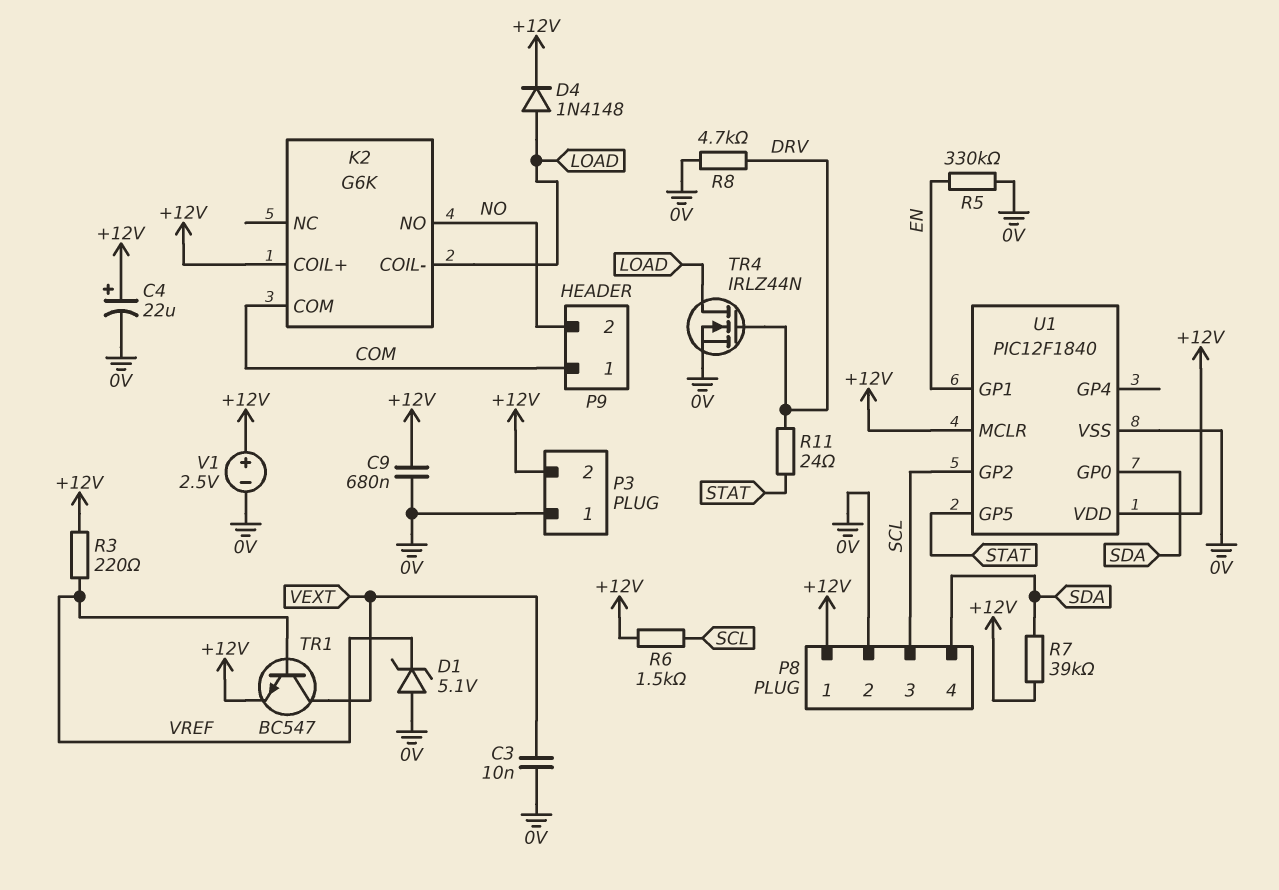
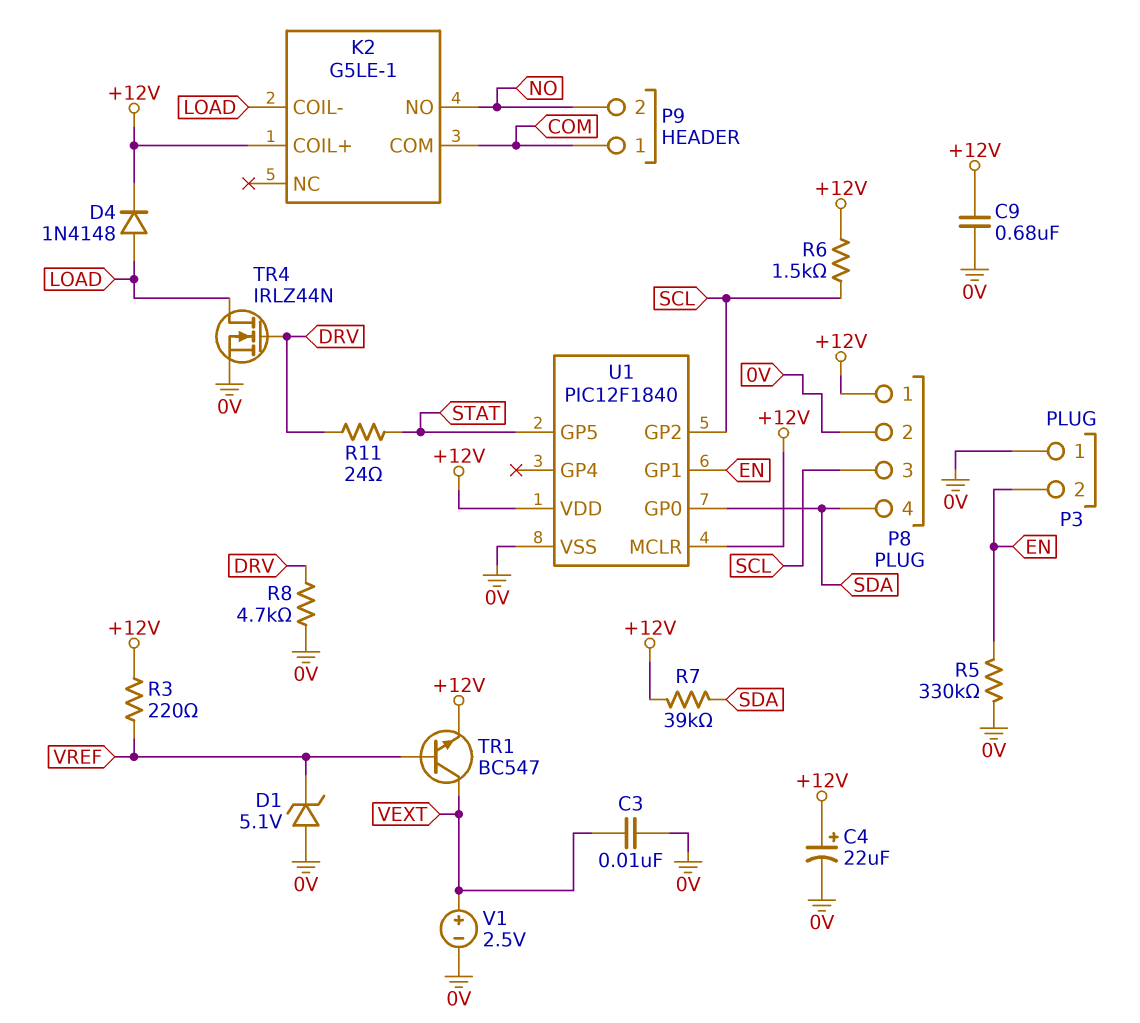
K2: G6K -> G5LE-1
P3 pin 2: +12V -> EN
V1: 2.5V (plus +12V, minus 0V) -> 2.5V (plus VEXT, minus 0V)

